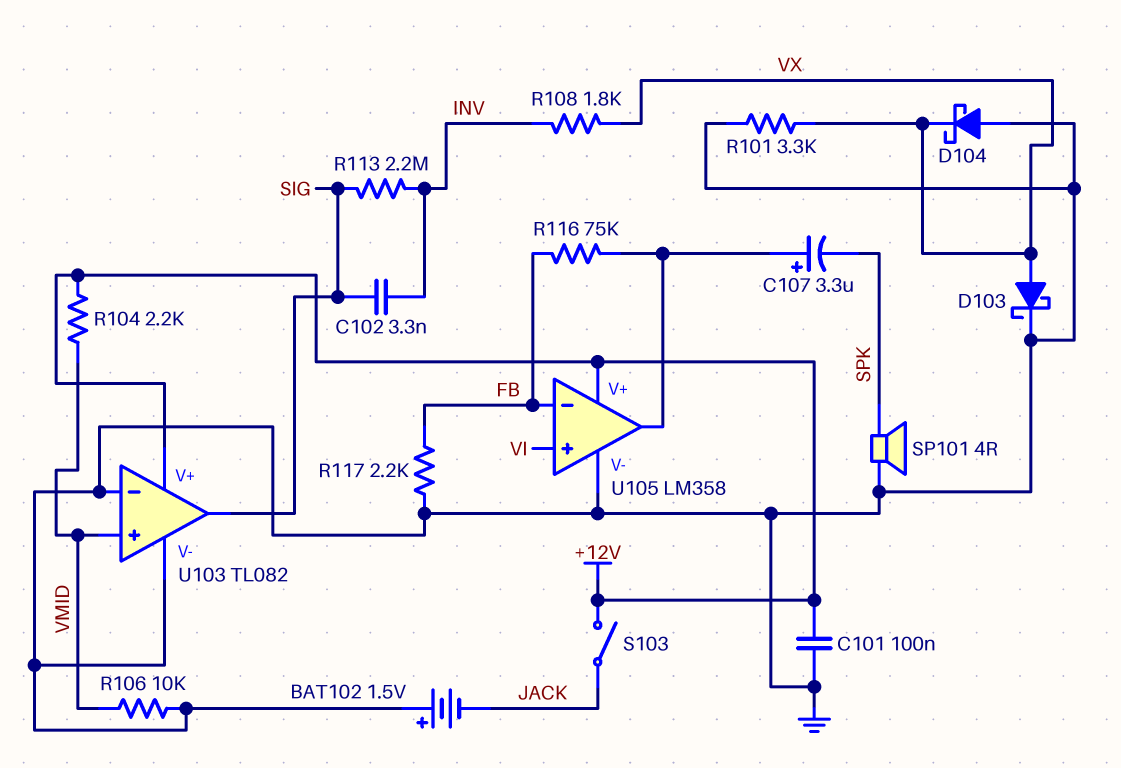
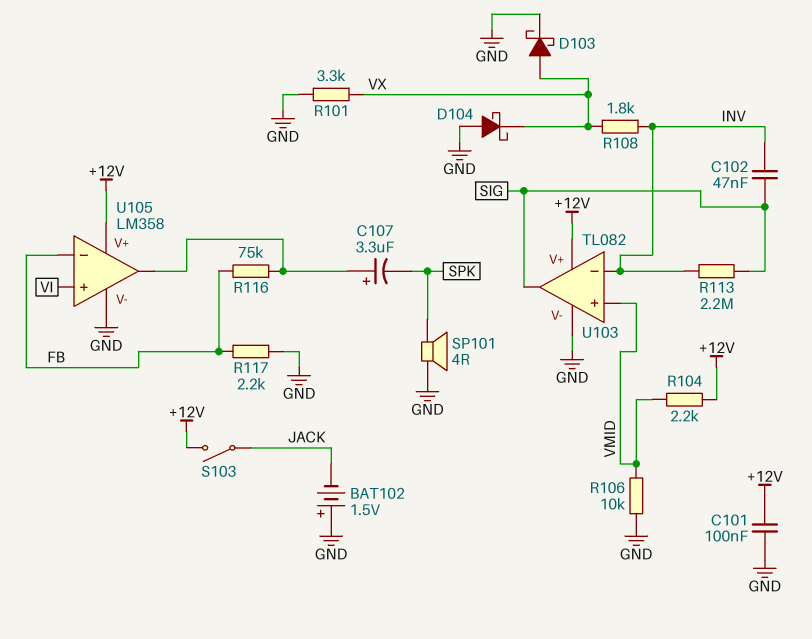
C102: 3.3nF (INV, SIG) -> 47nF (INV, SIG)
U103 pin in-: GND -> INV

